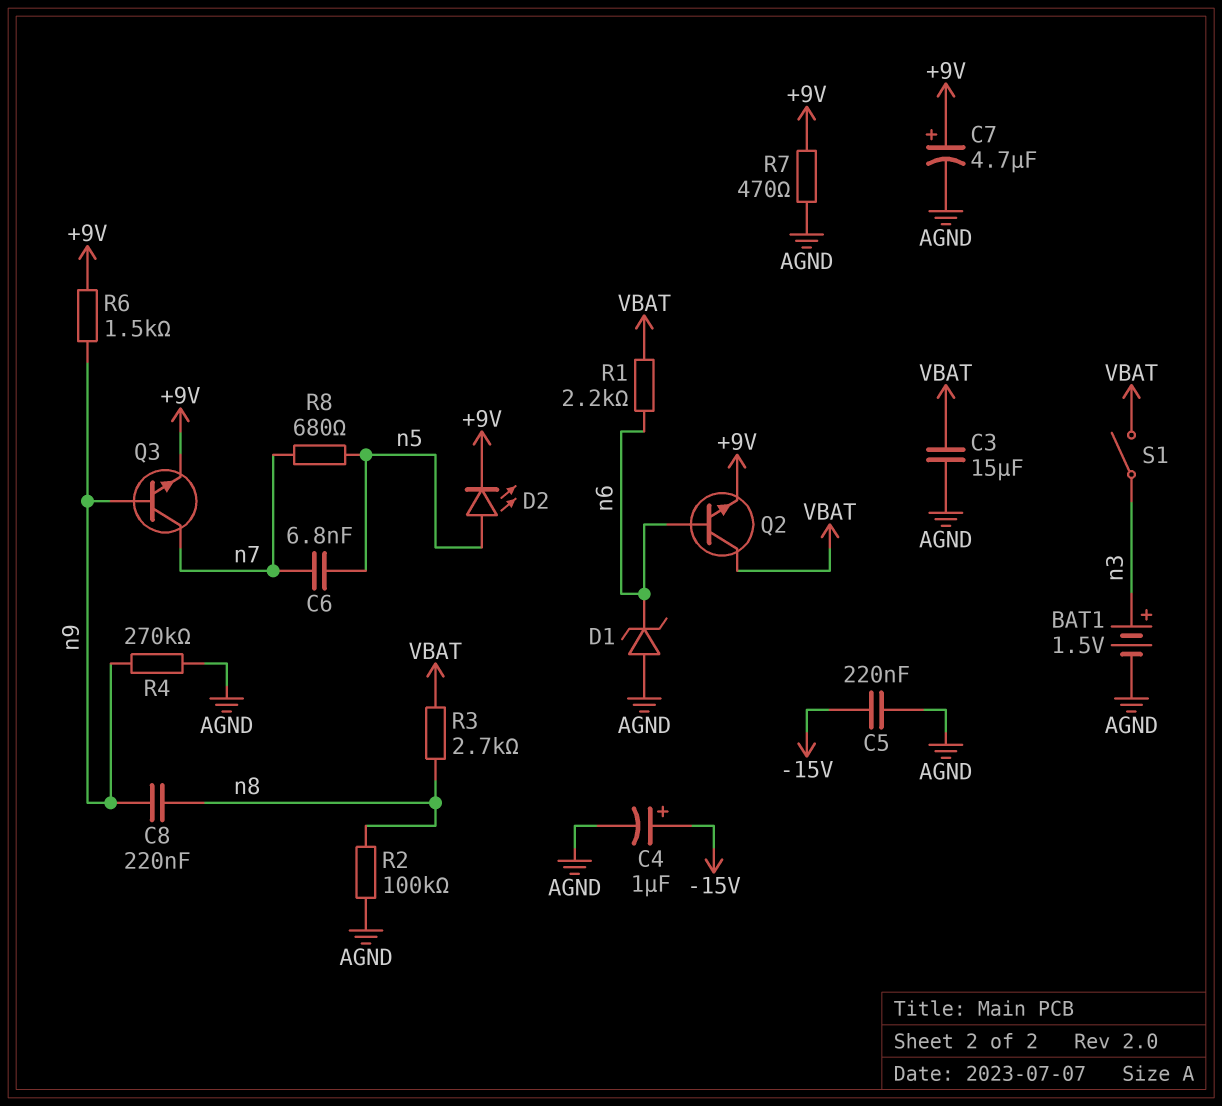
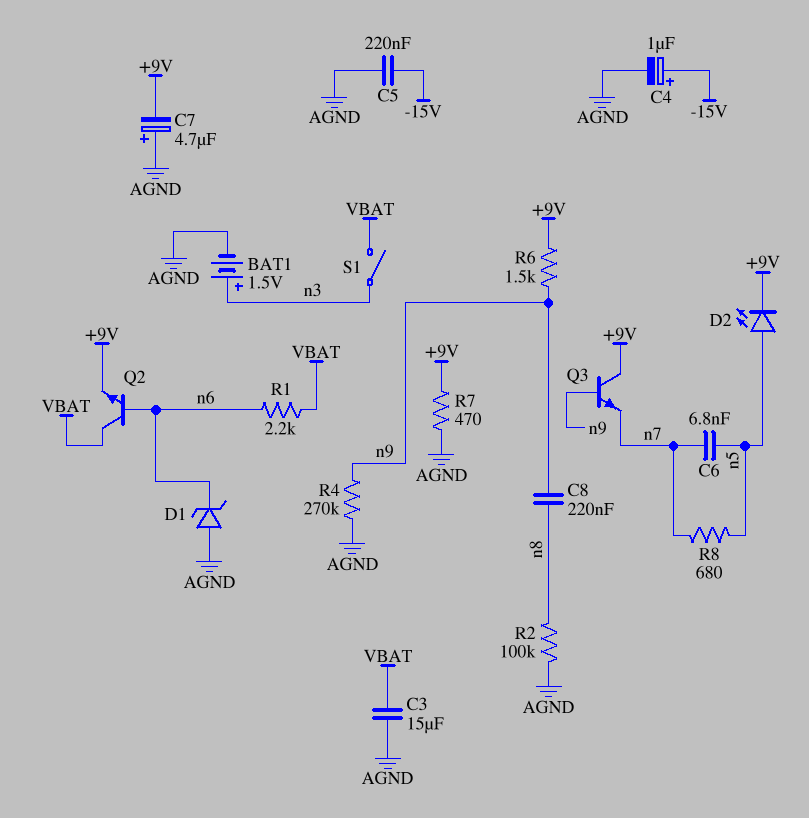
C7: 4.7uF (plus +9V, minus AGND) -> 4.7uF (plus AGND, minus +9V)
Q3: NPN (B n9, C n7, E +9V) -> NPN (B n9, C +9V, E n7)
R3: 2.7k (VBAT, n8) -> none

